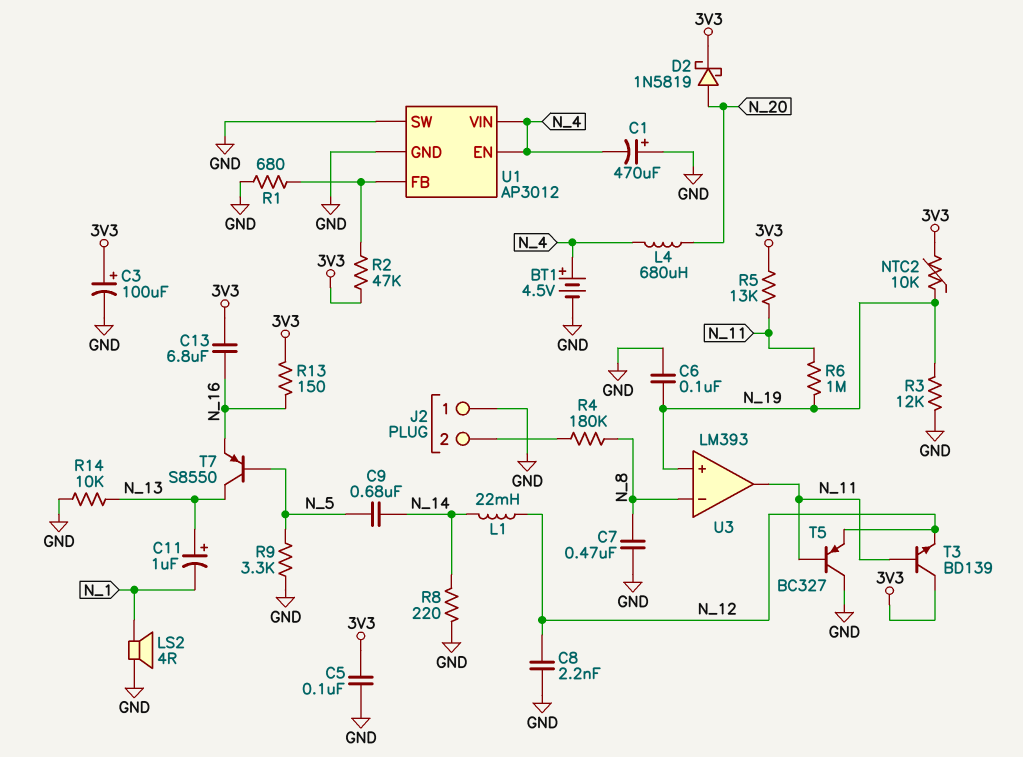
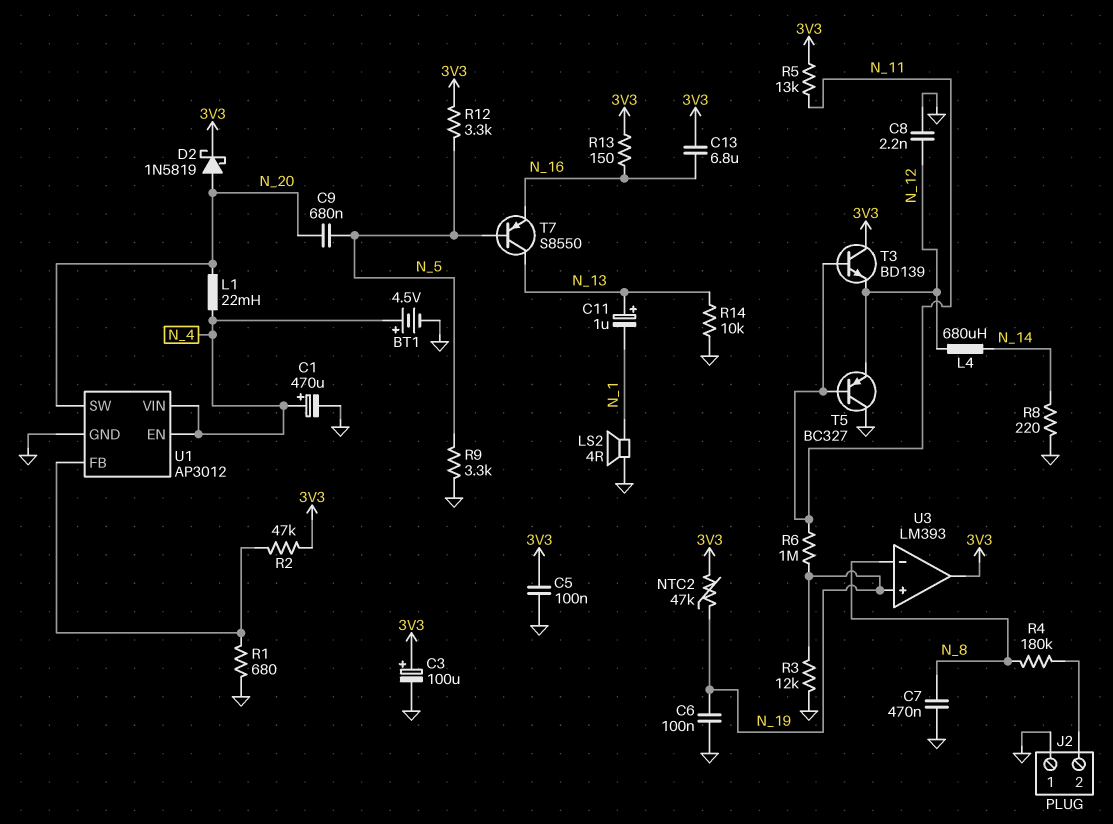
C1: 470uF (plus GND, minus N_4) -> 470uF (plus N_4, minus GND)
C9: 680nF (N_5, N_14) -> 680nF (N_5, N_20)
L1: 22mH (N_12, N_14) -> 22mH (N_4, N_20)
L4: 680uH (N_4, N_20) -> 680uH (N_12, N_14)
NTC2: 10k (3V3, N_19) -> 47k (3V3, N_19)
R12: none -> 3.3k (3V3, N_5)
U1 pin SW: GND -> N_20
U3 pin out: N_11 -> 3V3

